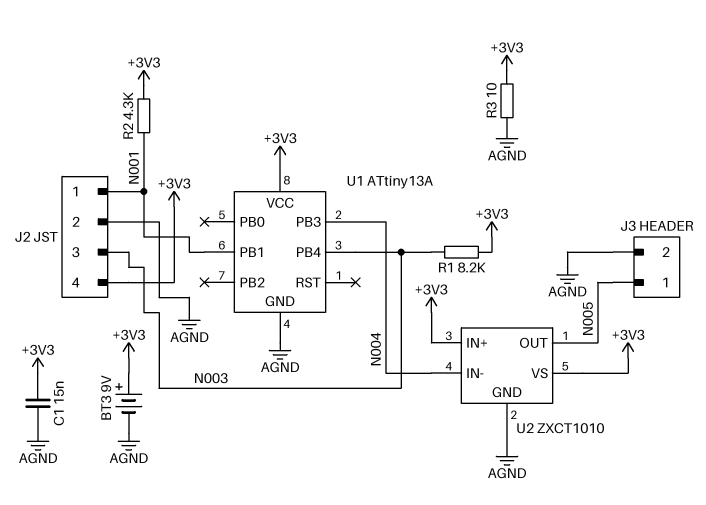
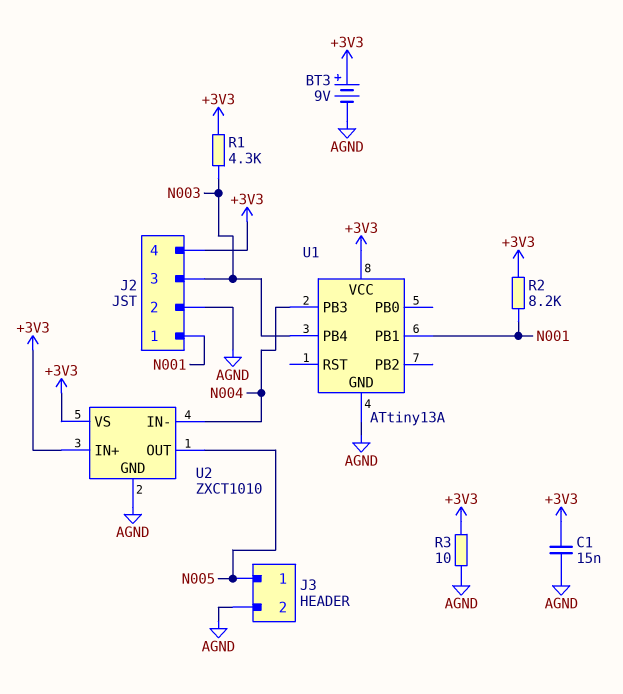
R1: 8.2k (+3V3, N003) -> 4.3k (+3V3, N003)
R2: 4.3k (+3V3, N001) -> 8.2k (+3V3, N001)

